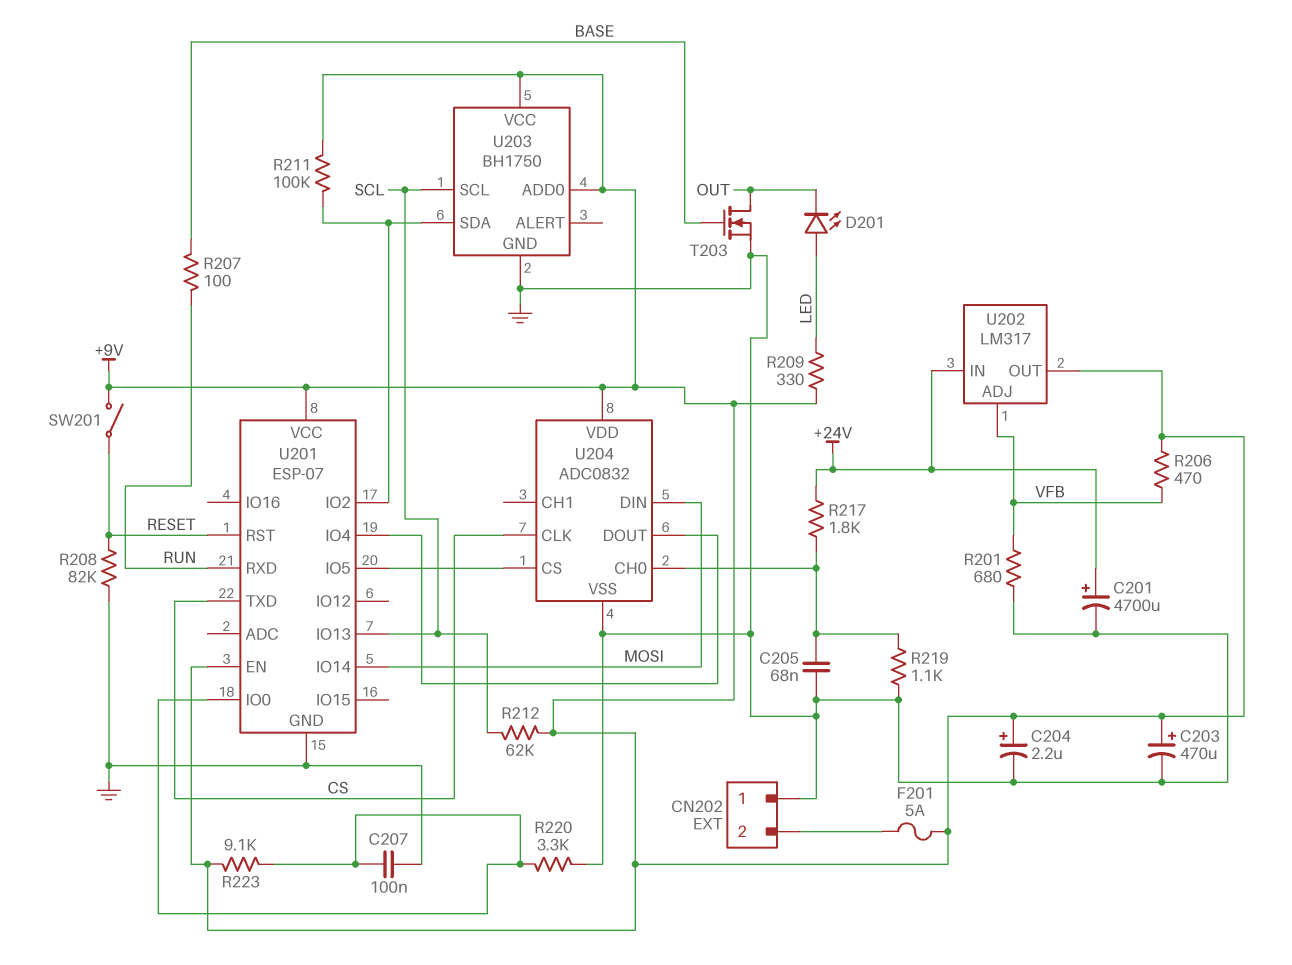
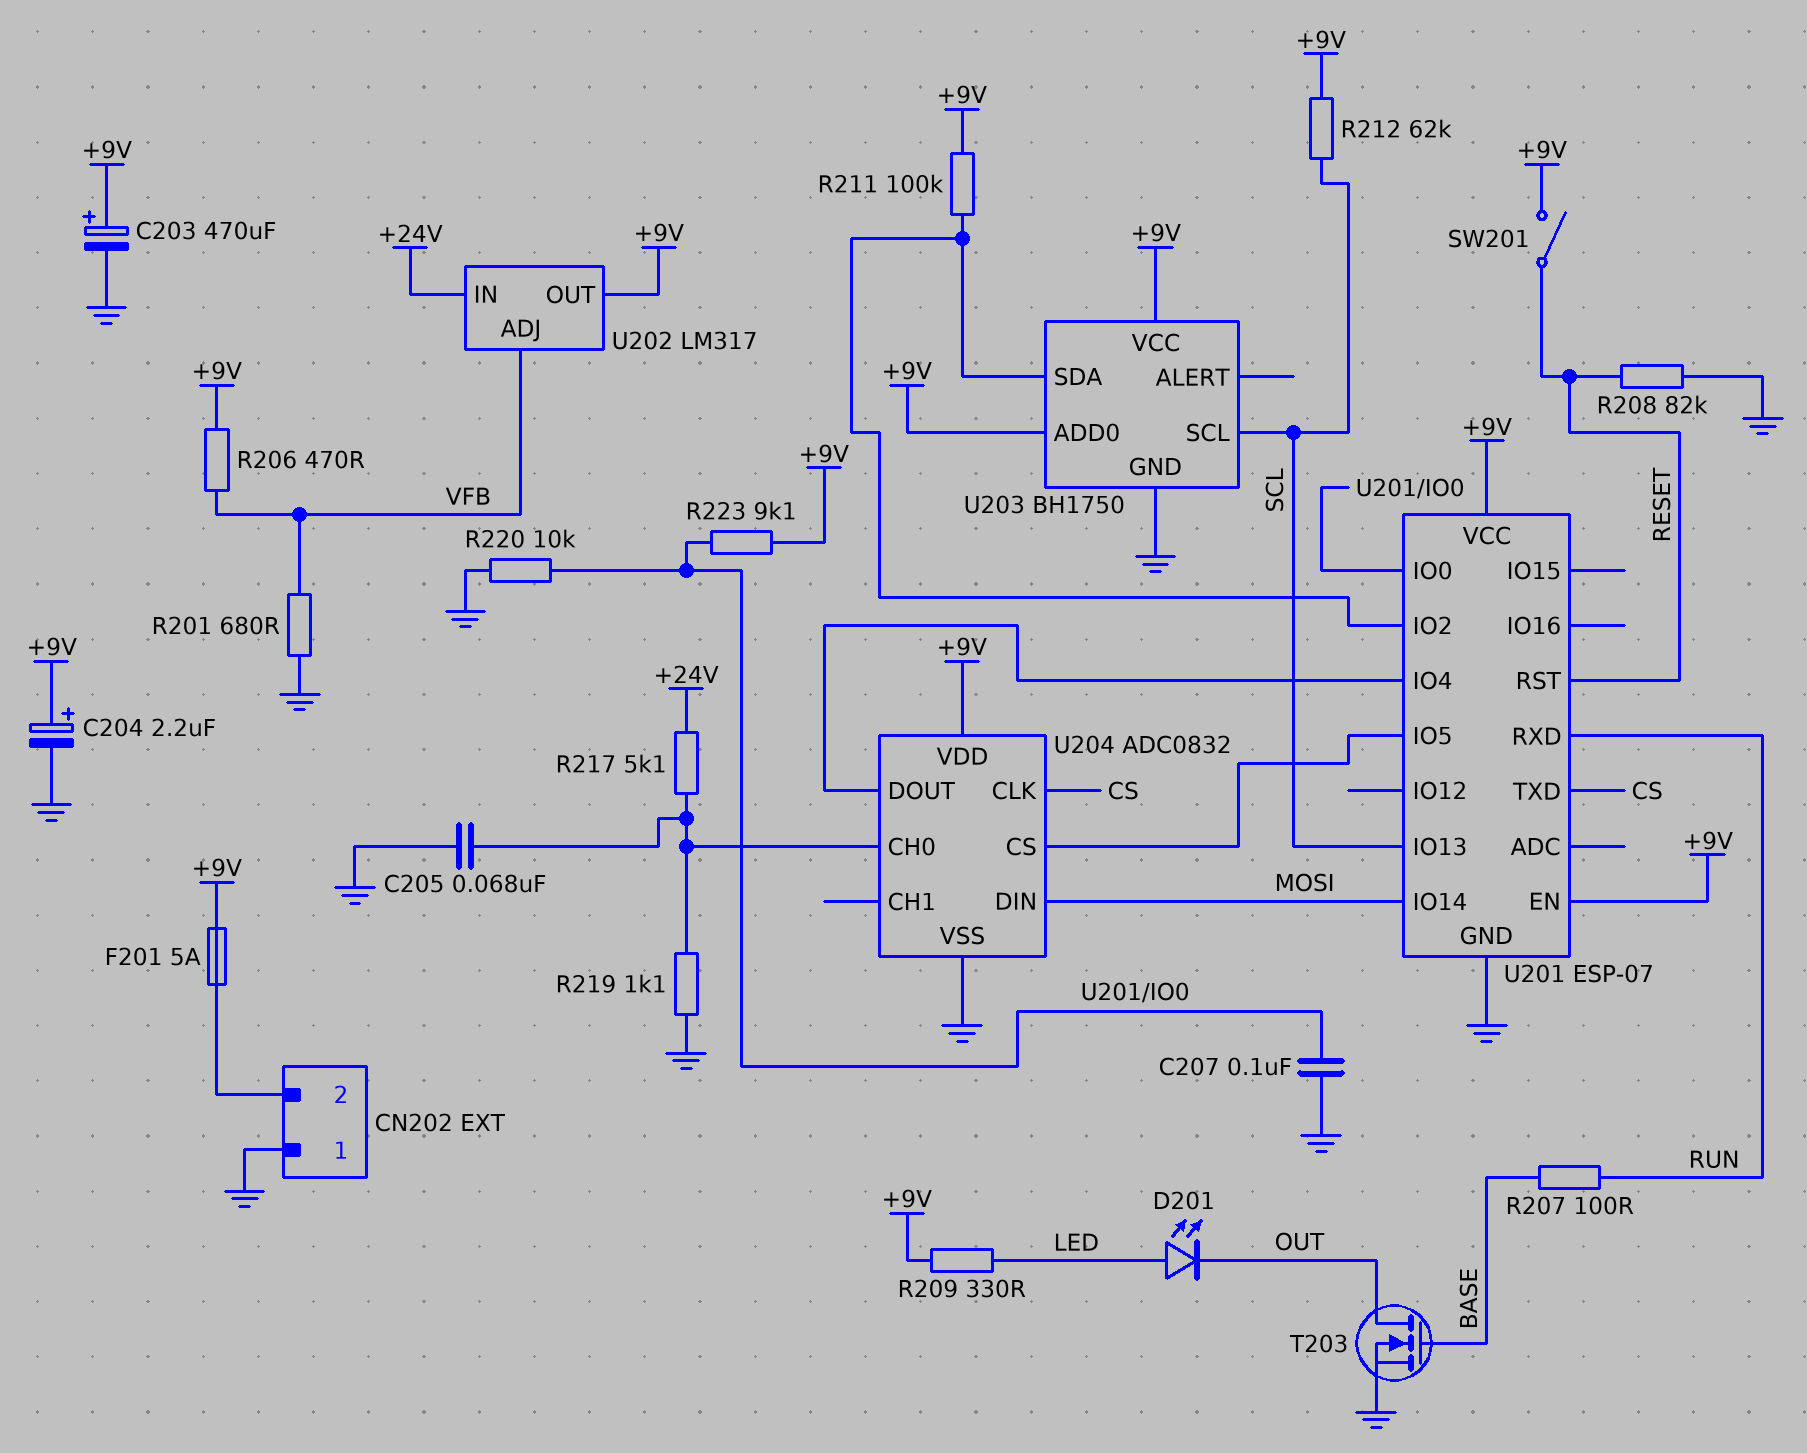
C201: 4700uF (plus +24V, minus GND) -> none
R217: 1.8k (+24V, U204/CH0) -> 5.1k (+24V, U204/CH0)
R220: 3.3k (GND, U201/IO0) -> 10k (GND, U201/IO0)

